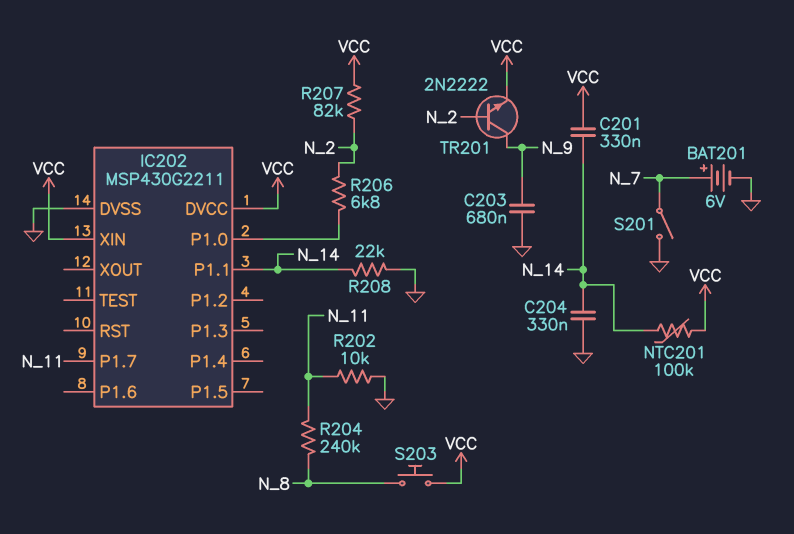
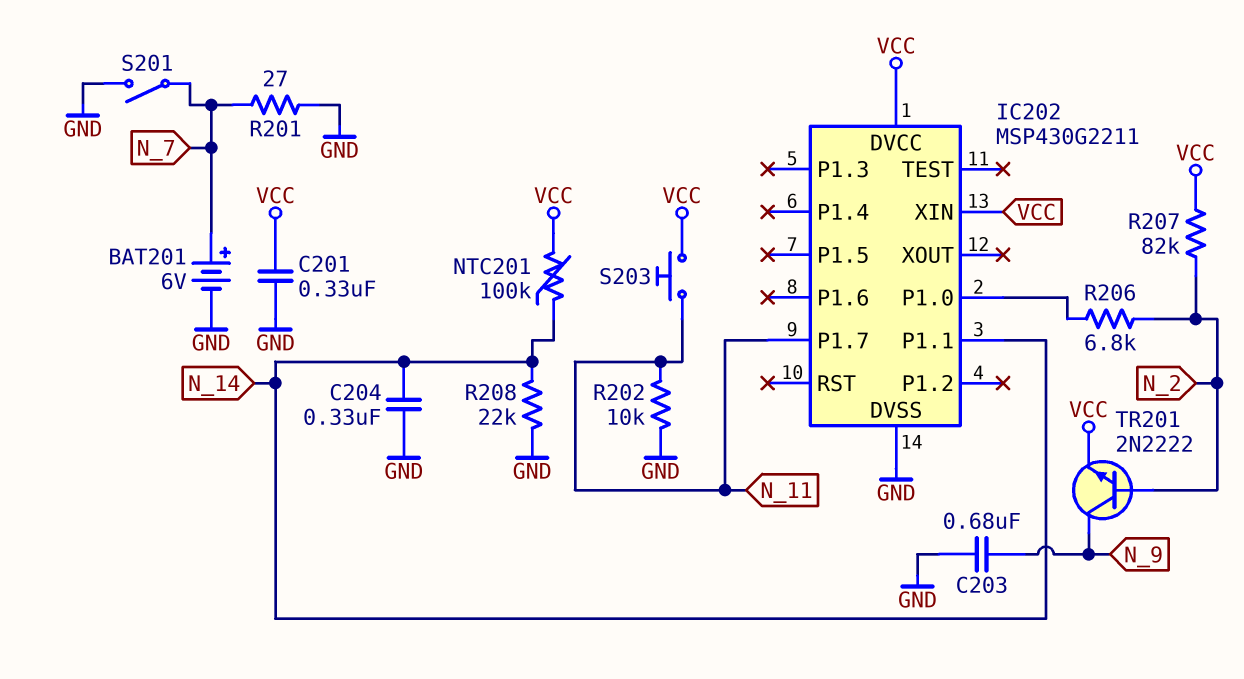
C201: 330nF (N_14, VCC) -> 330nF (GND, VCC)
R201: none -> 27 (GND, N_7)
R204: 240k (N_8, N_11) -> none
S203: button (N_8, VCC) -> button (N_11, VCC)

